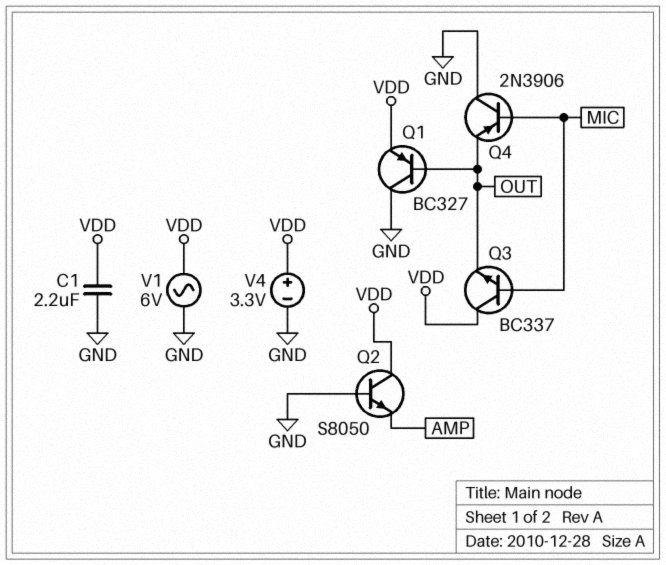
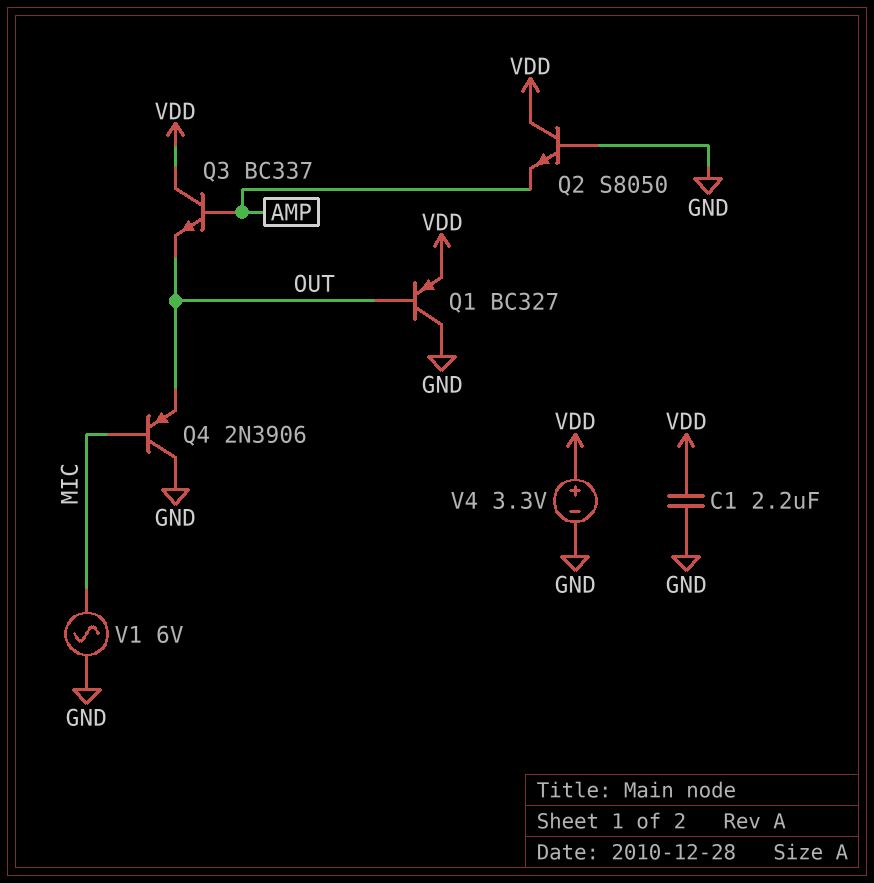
Q3: NPN BC337 (B MIC, C VDD, E OUT) -> NPN BC337 (B AMP, C VDD, E OUT)
V1: AC 6V (GND, VDD) -> AC 6V (GND, MIC)

